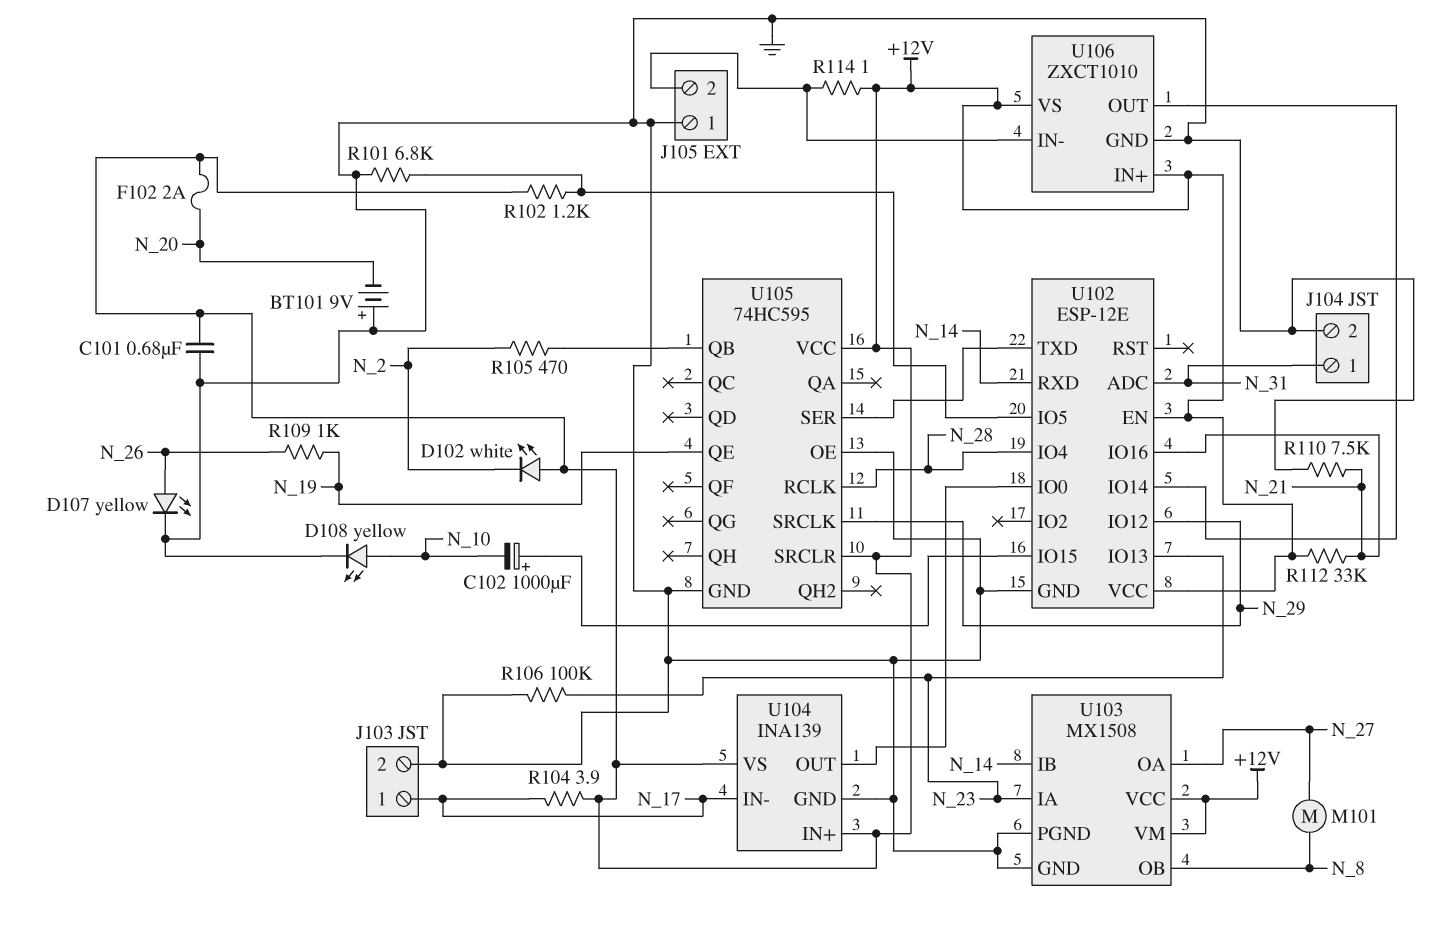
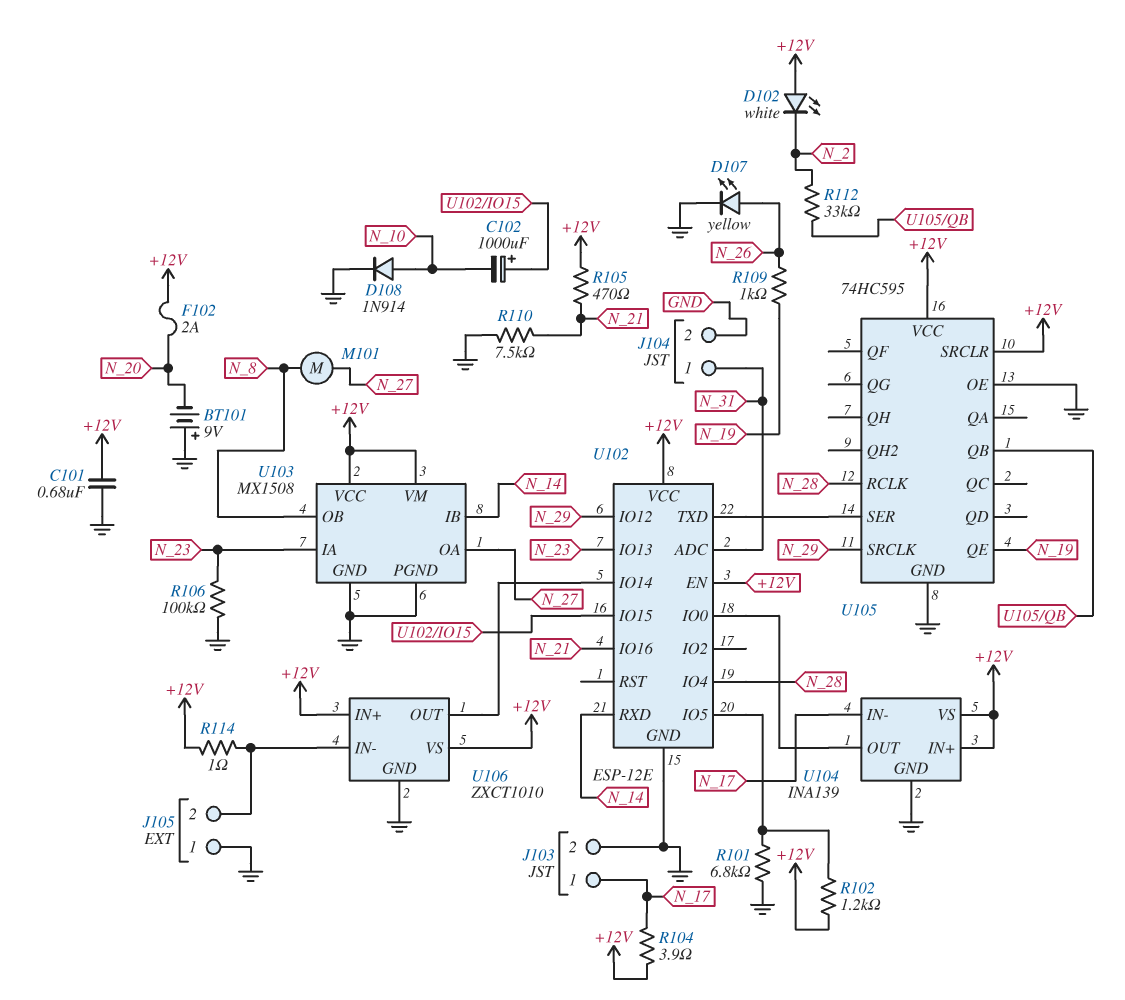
D108: LED yellow (A N_10, K GND) -> diode 1N914 (A N_10, K GND)
R105: 470 (N_2, U105/QB) -> 470 (+12V, N_21)
R112: 33k (+12V, N_21) -> 33k (N_2, U105/QB)

